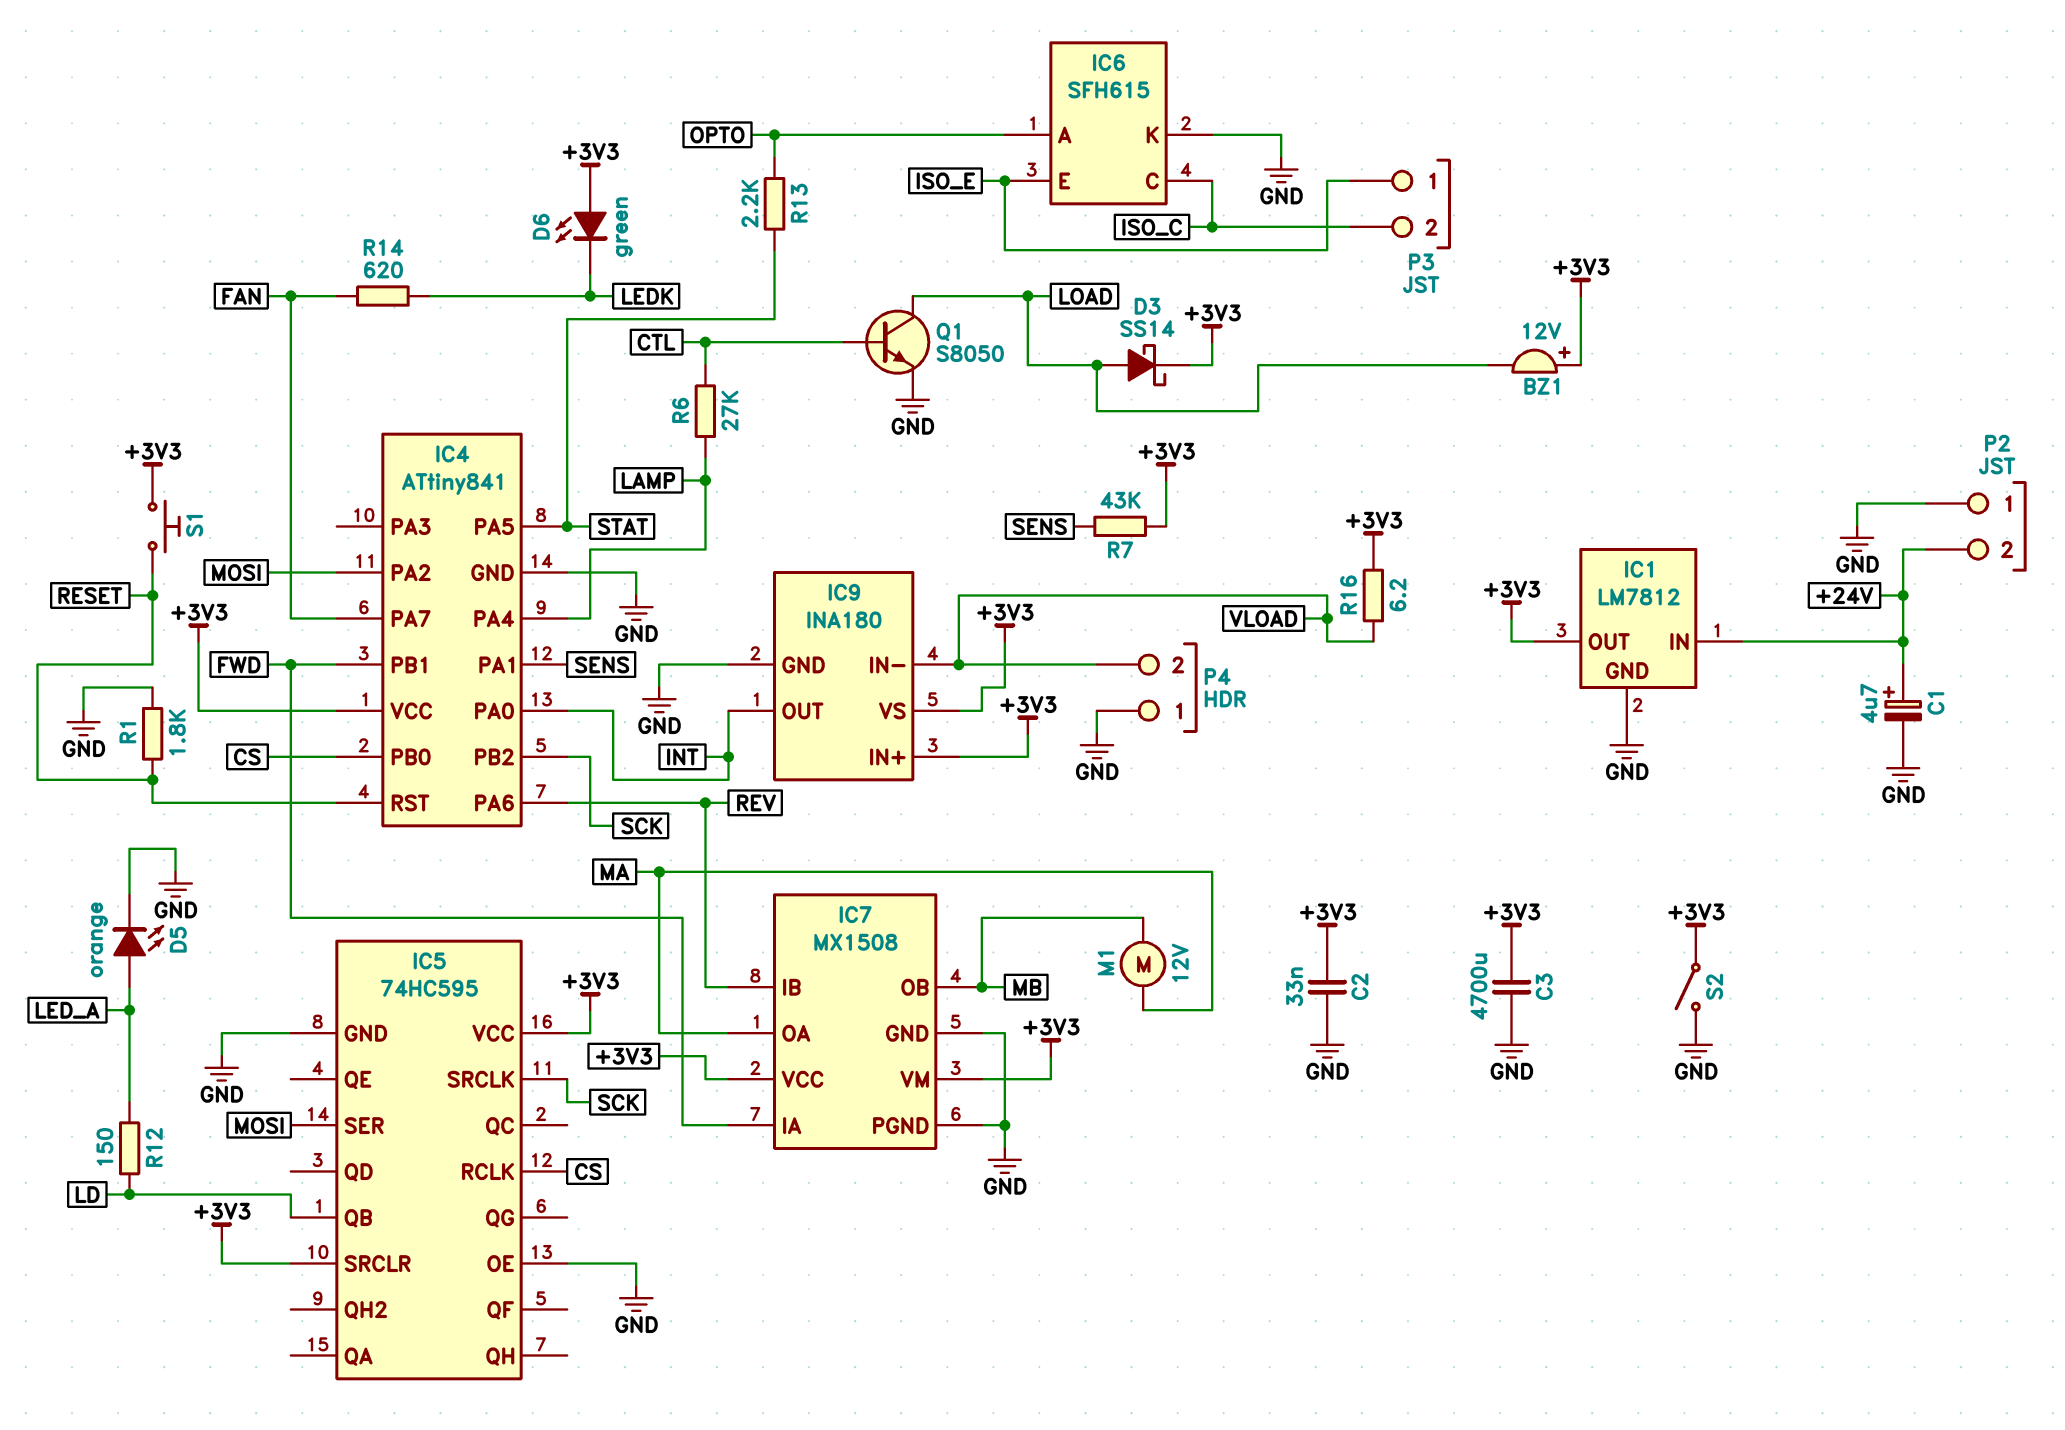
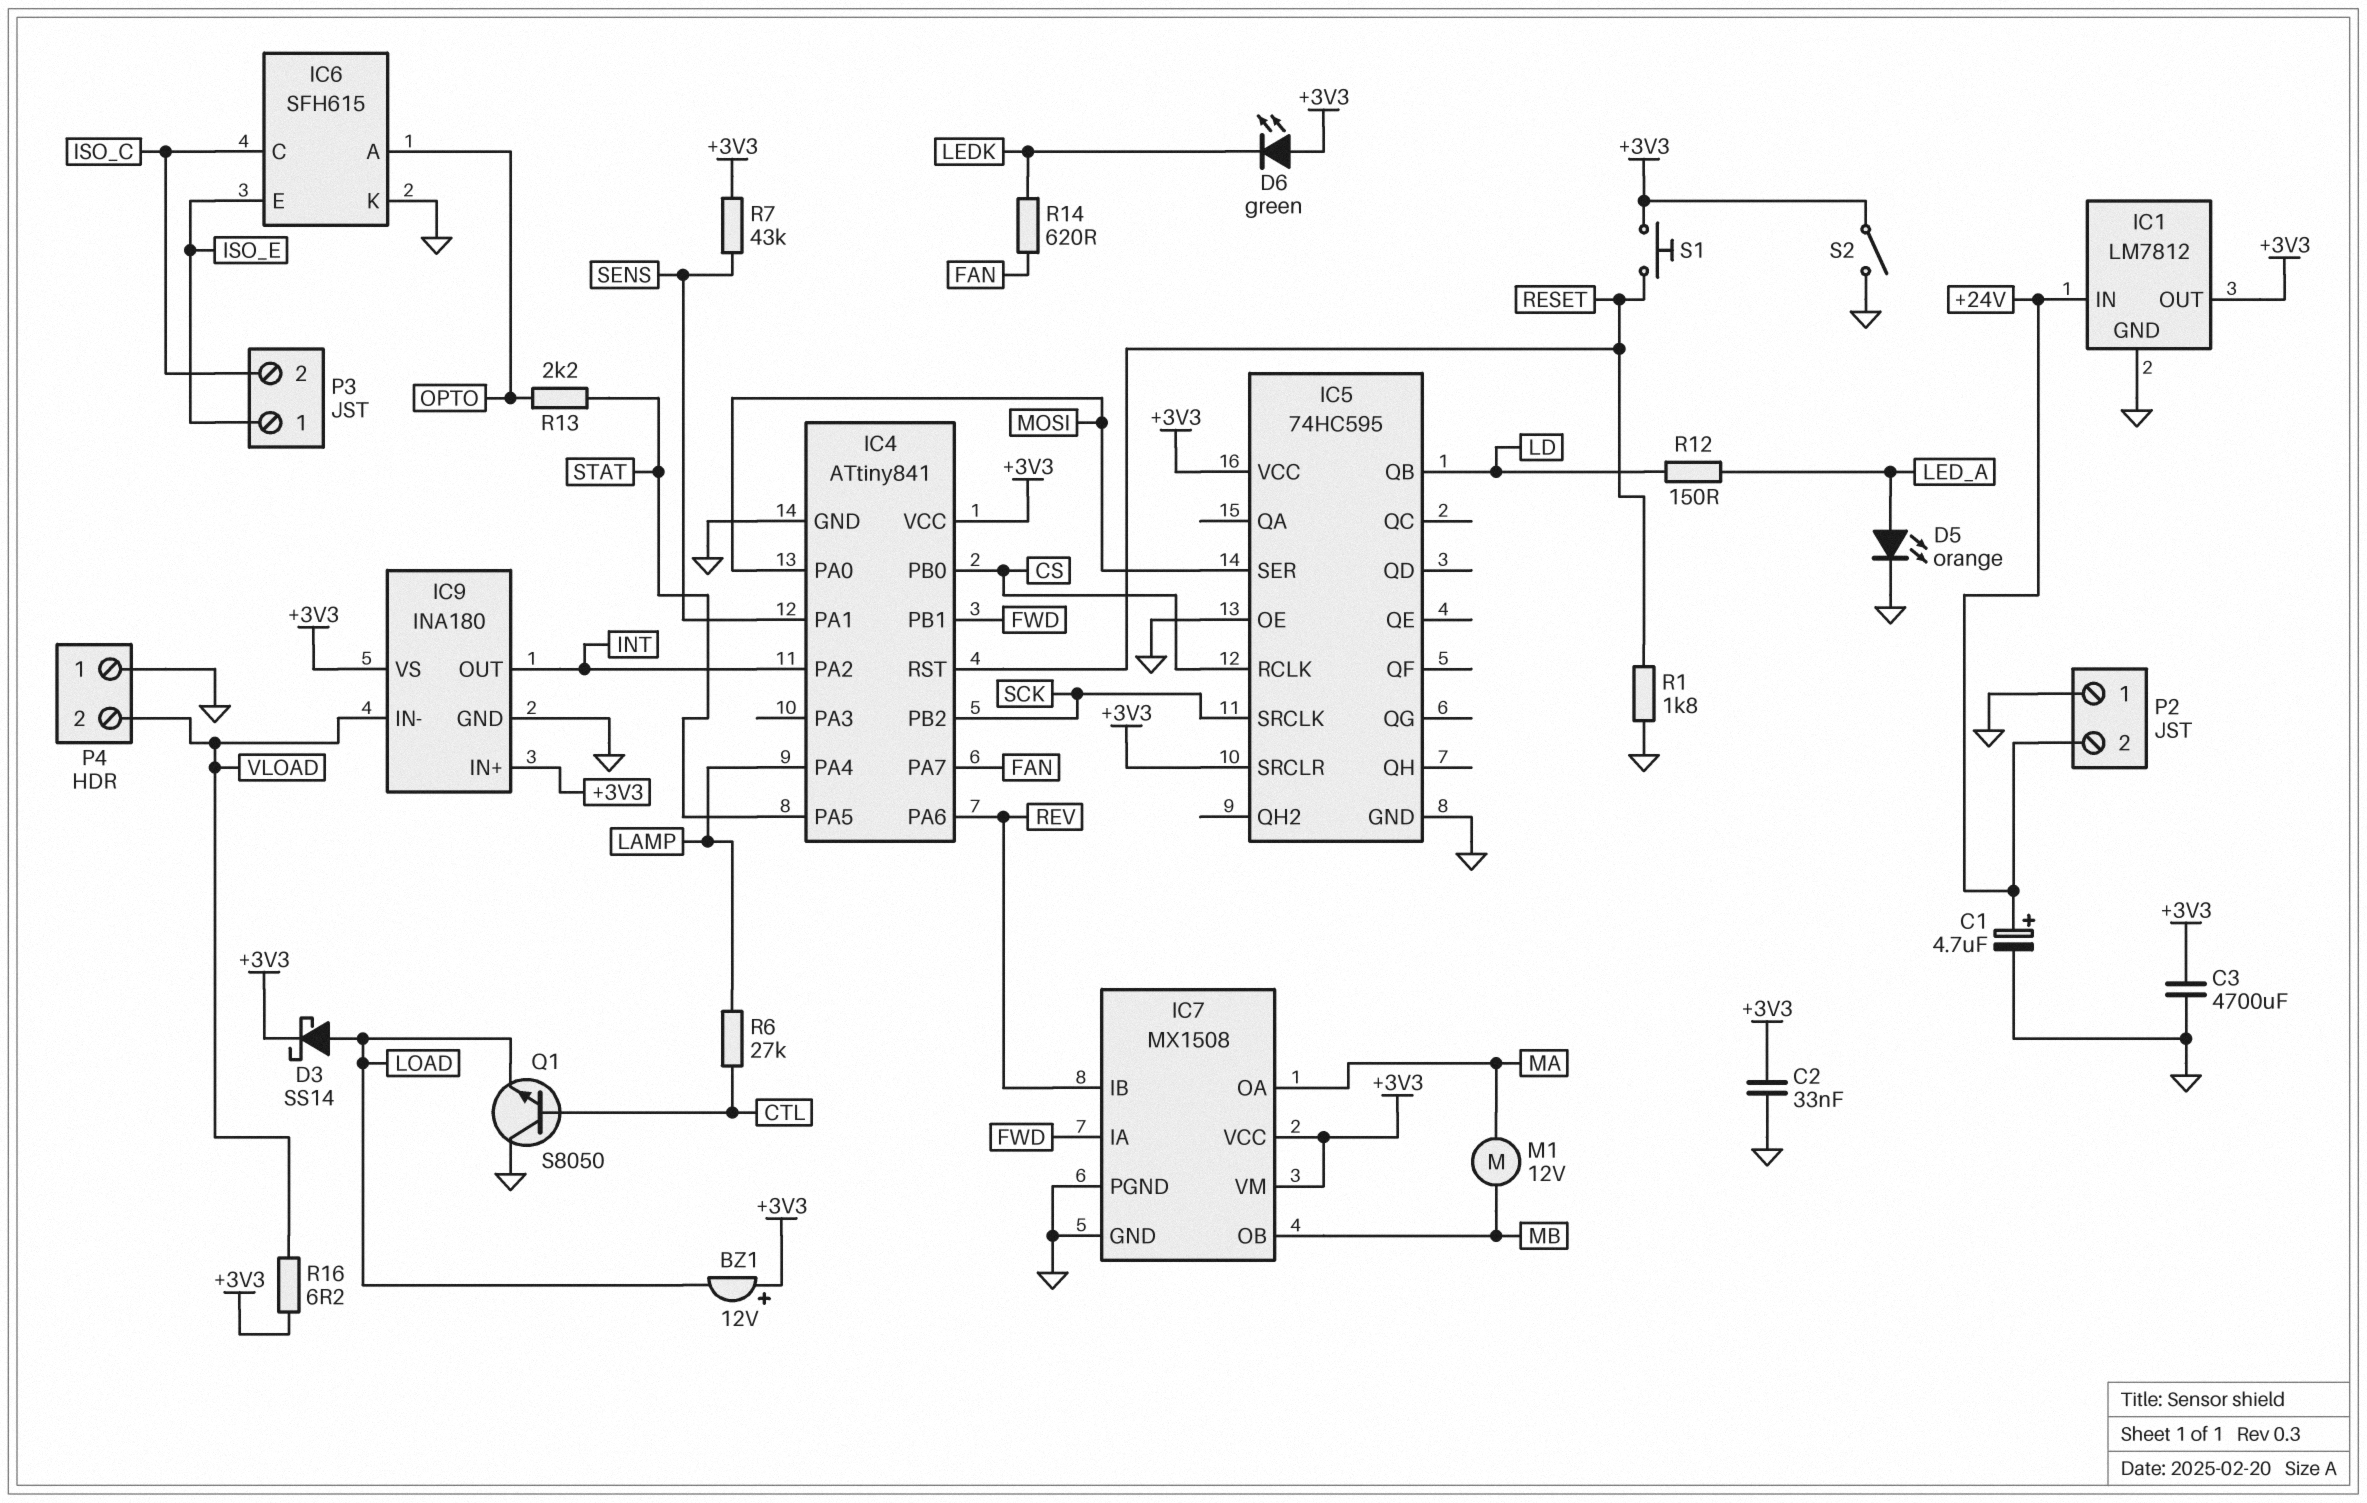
IC4 pin PA0: INT -> MOSI
IC4 pin PA2: MOSI -> INT
Q1: NPN S8050 (B CTL, C LOAD, E GND) -> NPN S8050 (B CTL, C GND, E LOAD)

